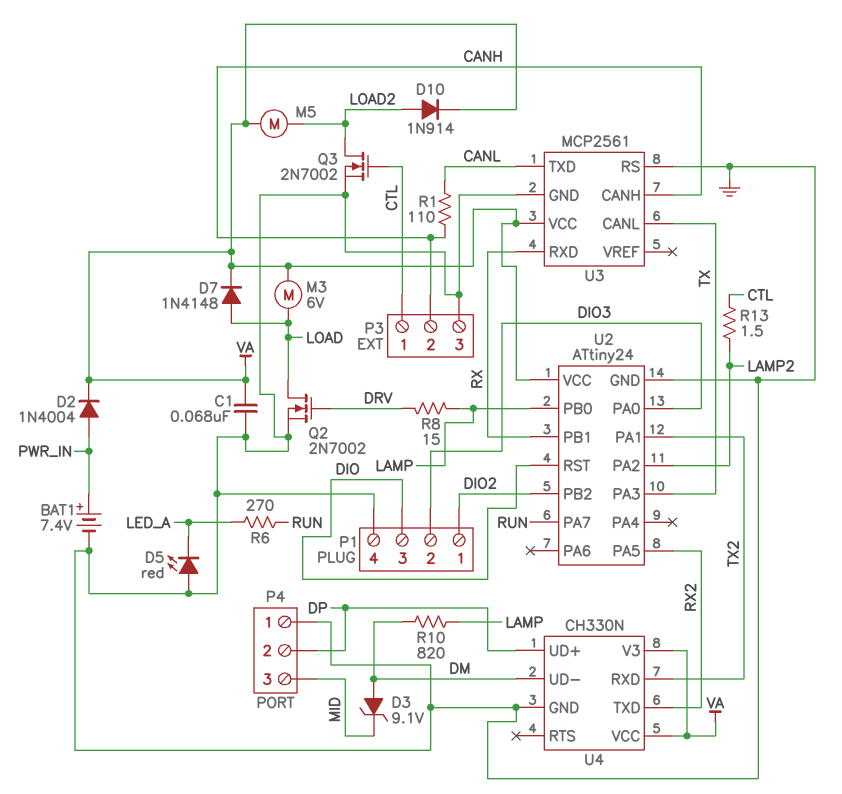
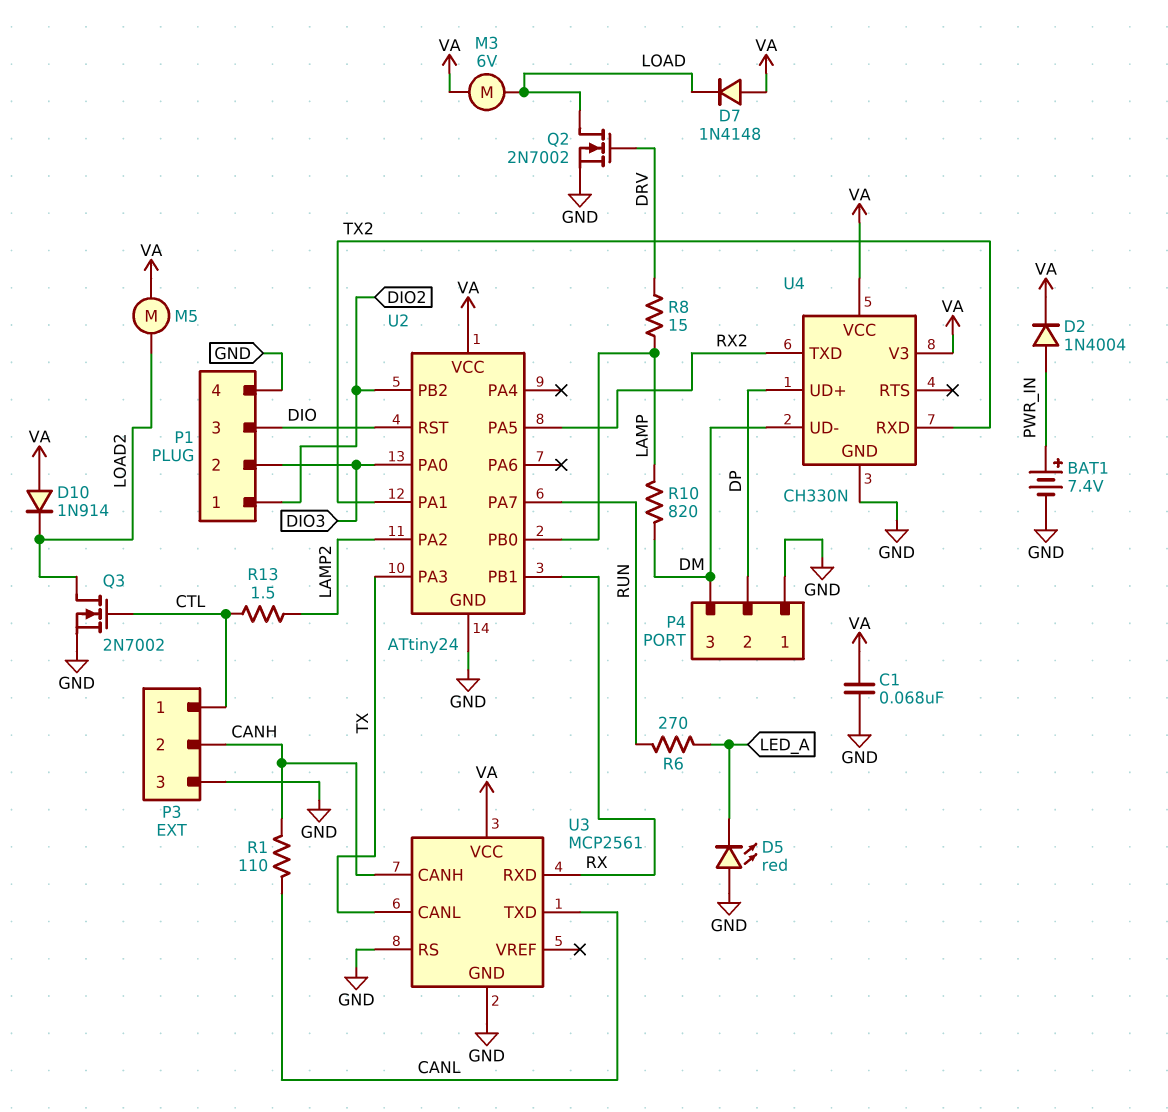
D3: zener 9.1V (A DM, K MID) -> none
D7: diode 1N4148 (A LOAD, K VA) -> diode 1N4148 (A VA, K LOAD)
D10: diode 1N914 (A LOAD2, K VA) -> diode 1N914 (A VA, K LOAD2)
P4 pin 3: MID -> DM

